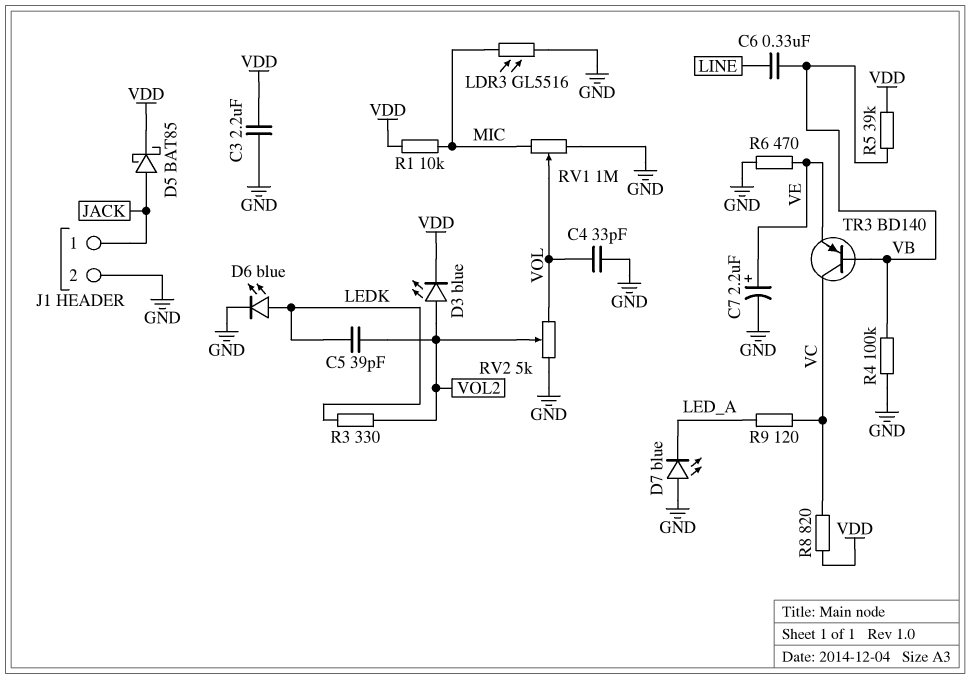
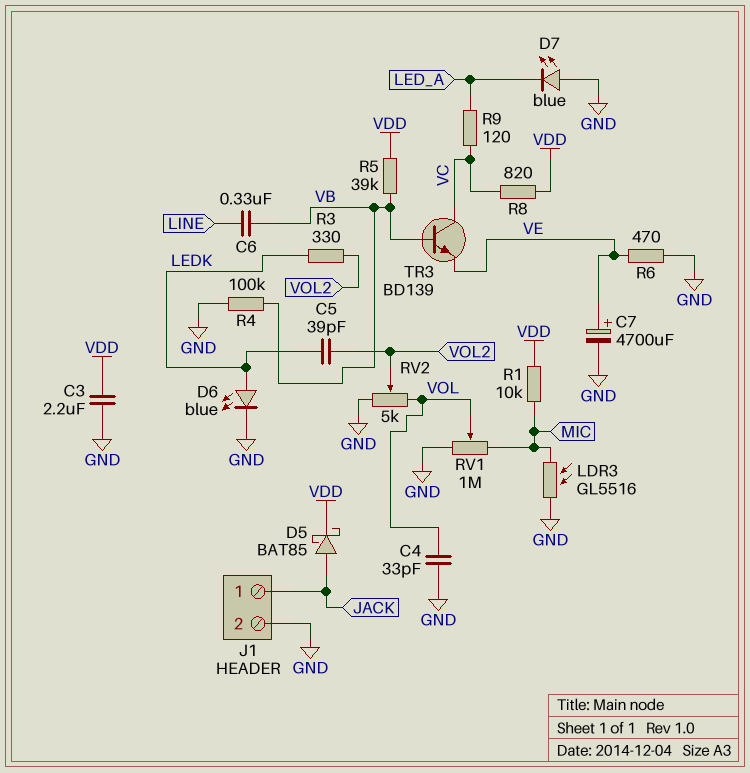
C7: 2.2uF (plus VE, minus GND) -> 4700uF (plus VE, minus GND)
D3: LED blue (A VOL2, K VDD) -> none
TR3: PNP BD140 (B VB, C VC, E VE) -> NPN BD139 (B VB, C VC, E VE)

